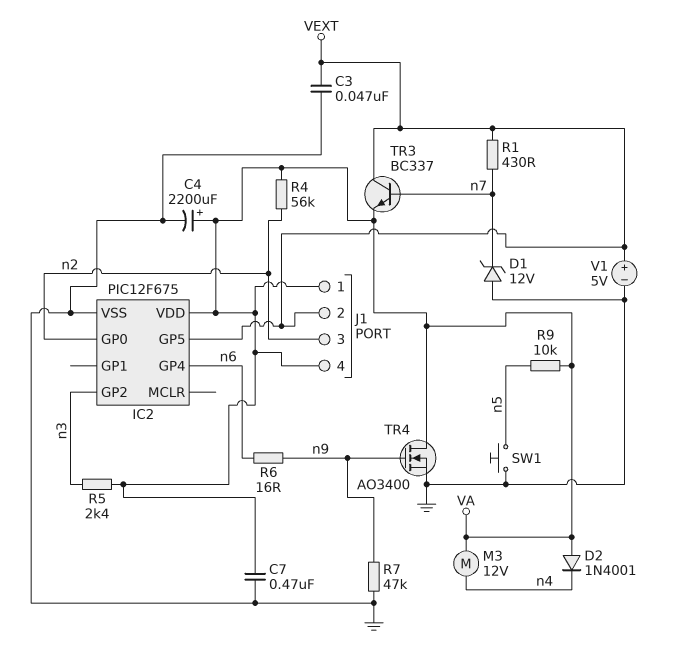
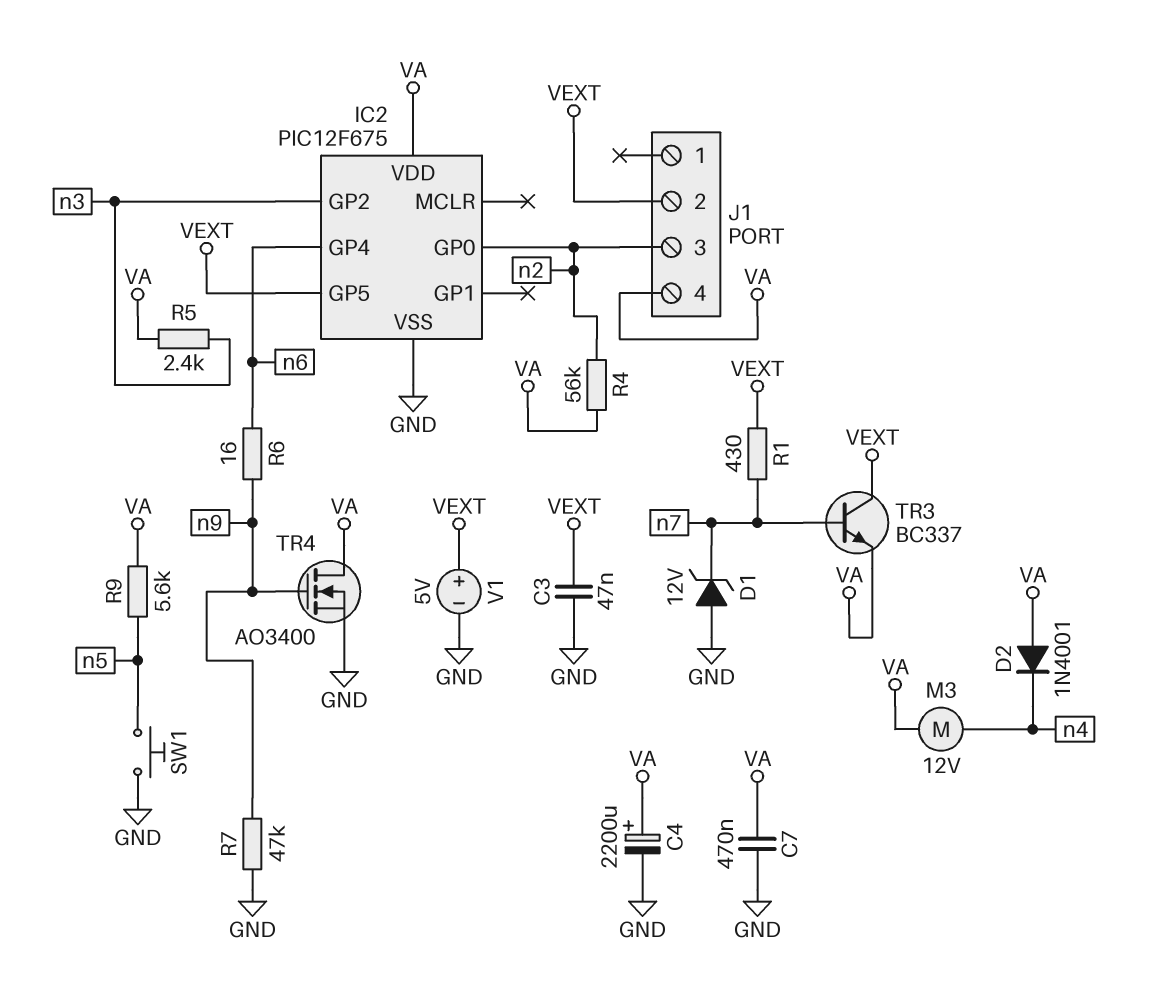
J1 pin 1: VA -> none
R9: 10k (VA, n5) -> 5.6k (VA, n5)

